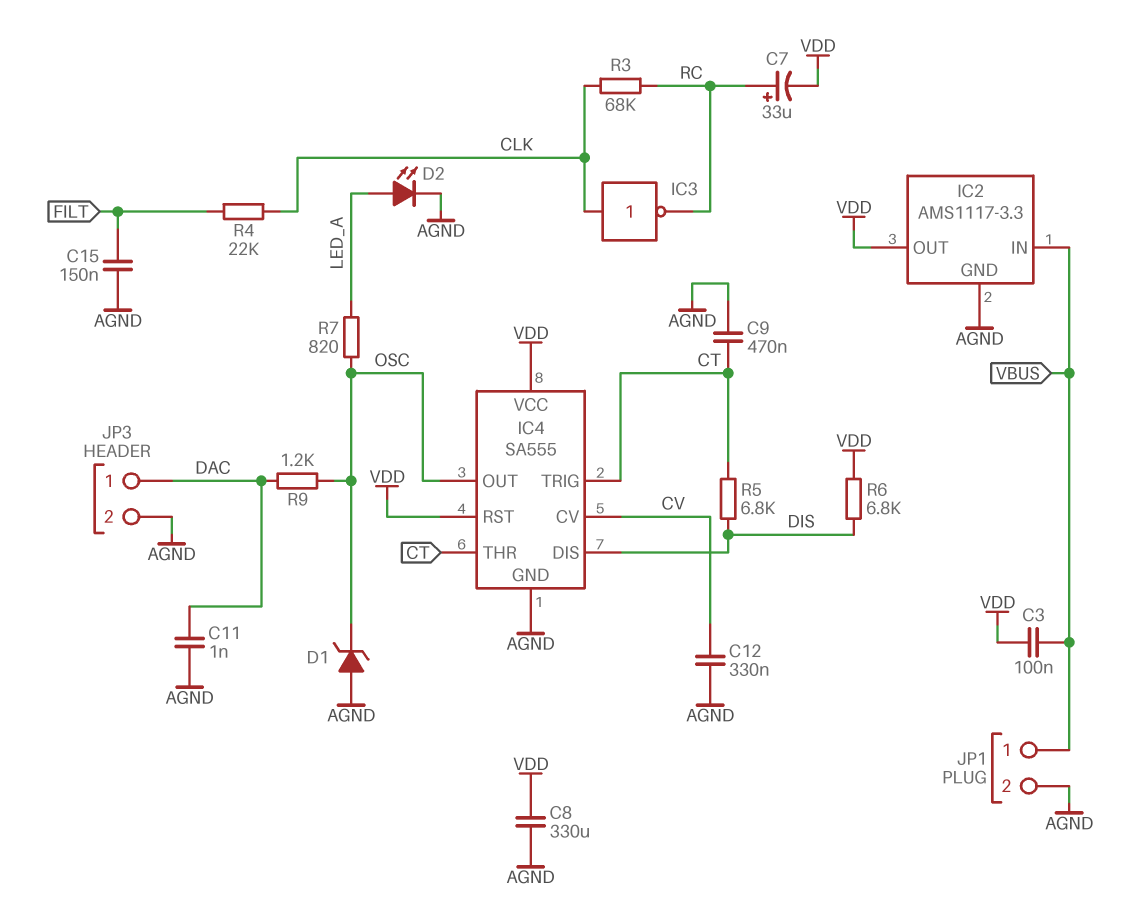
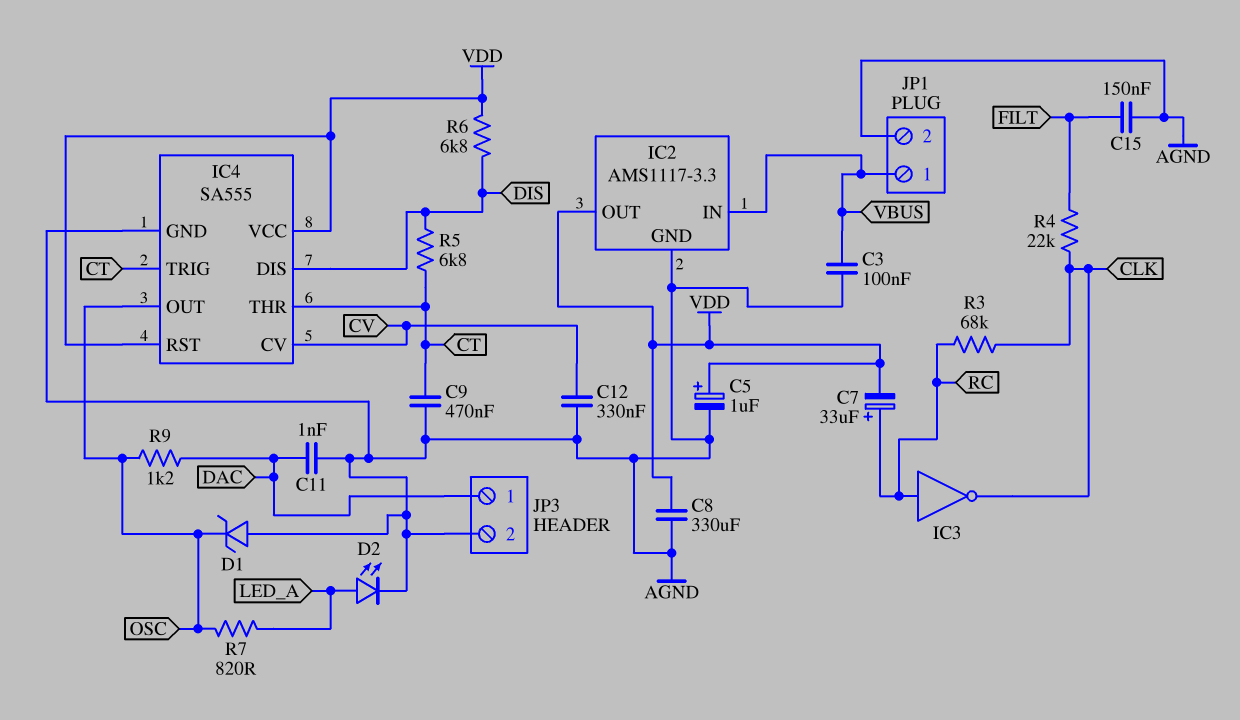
C3: 100nF (VBUS, VDD) -> 100nF (AGND, VBUS)
C5: none -> 1uF (plus VDD, minus AGND)
IC3: NOT (in CLK, out RC) -> NOT (in RC, out CLK)

